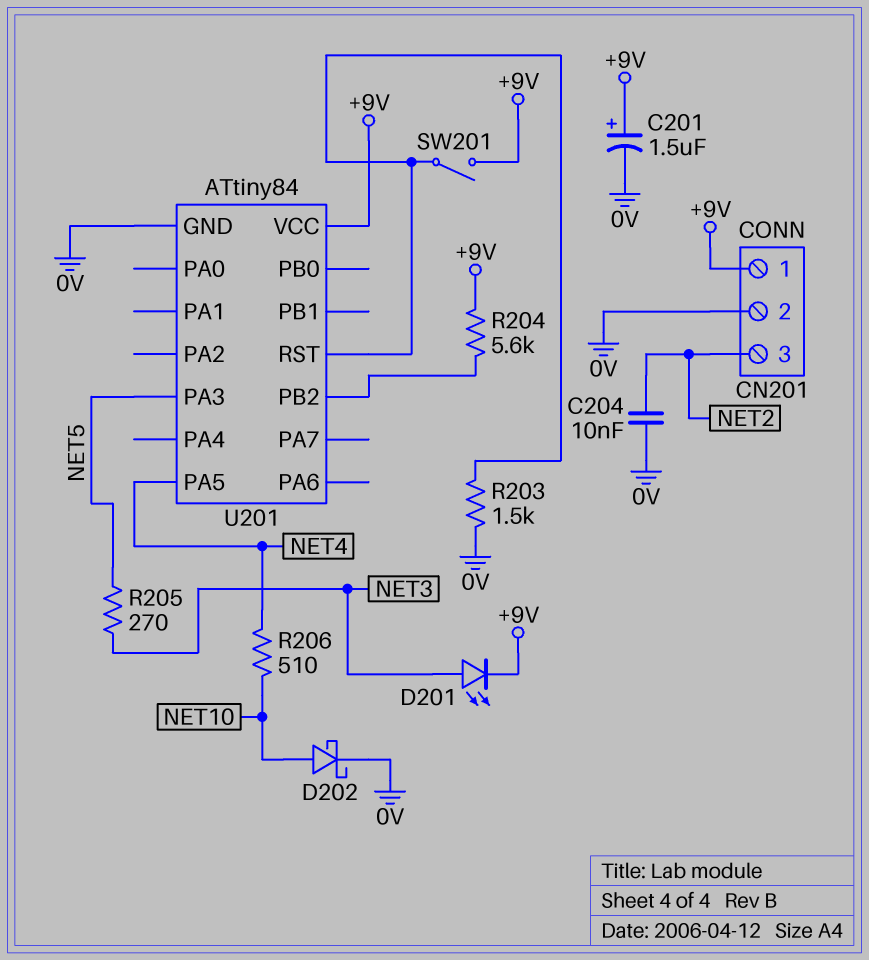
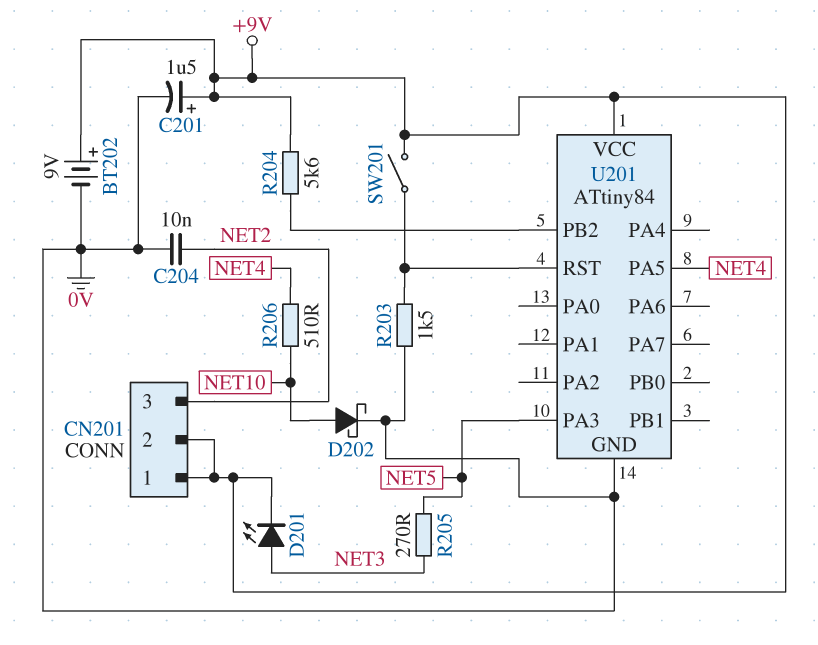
BT202: none -> 9V (plus +9V, minus 0V)
CN201 pin 2: 0V -> +9V

